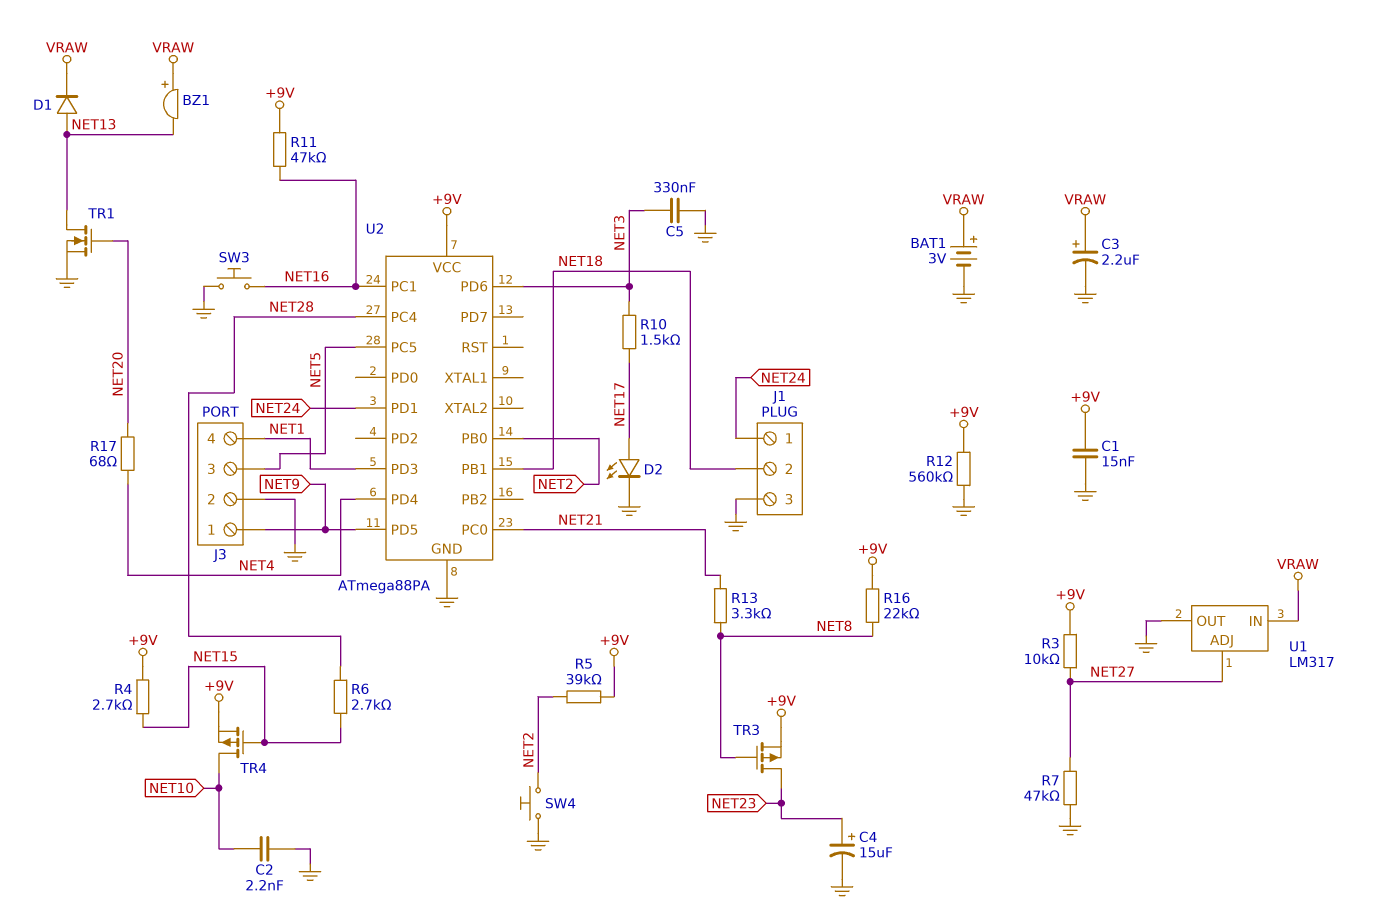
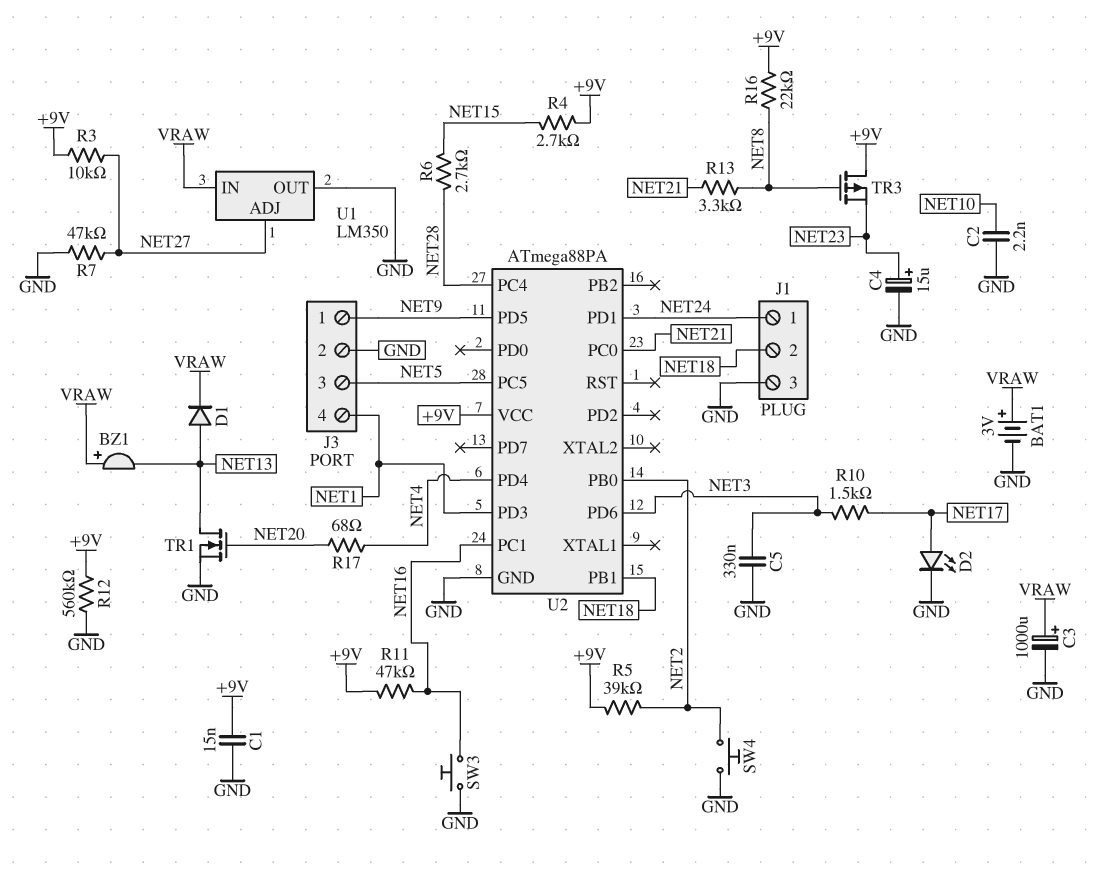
C3: 2.2uF (plus VRAW, minus GND) -> 1000uF (plus VRAW, minus GND)
TR3: PMOS (G NET8, D NET23, S +9V) -> PMOS (G NET8, D +9V, S NET23)
TR4: PMOS (G NET15, D NET10, S +9V) -> none
U1: LM317 -> LM350

